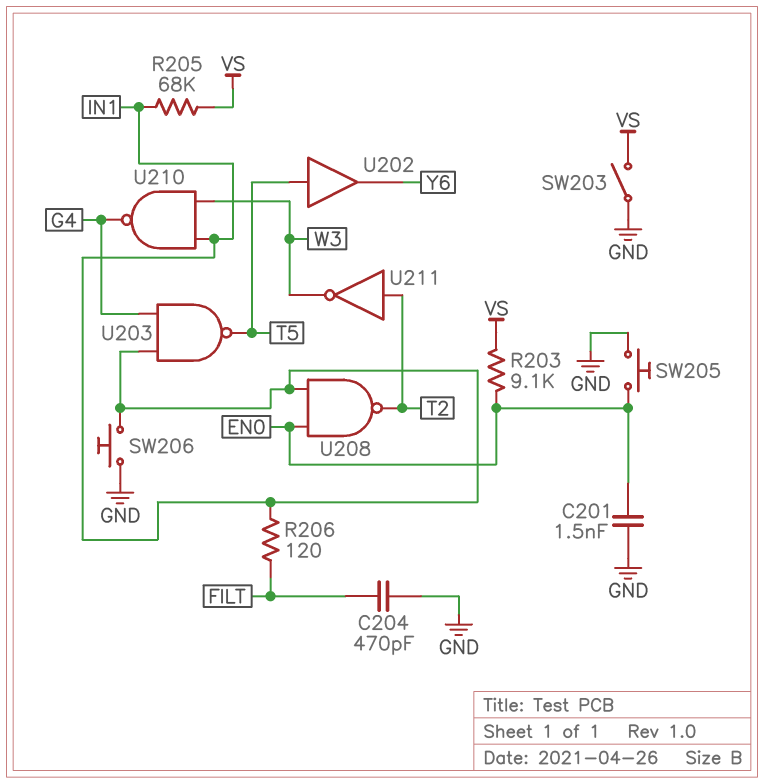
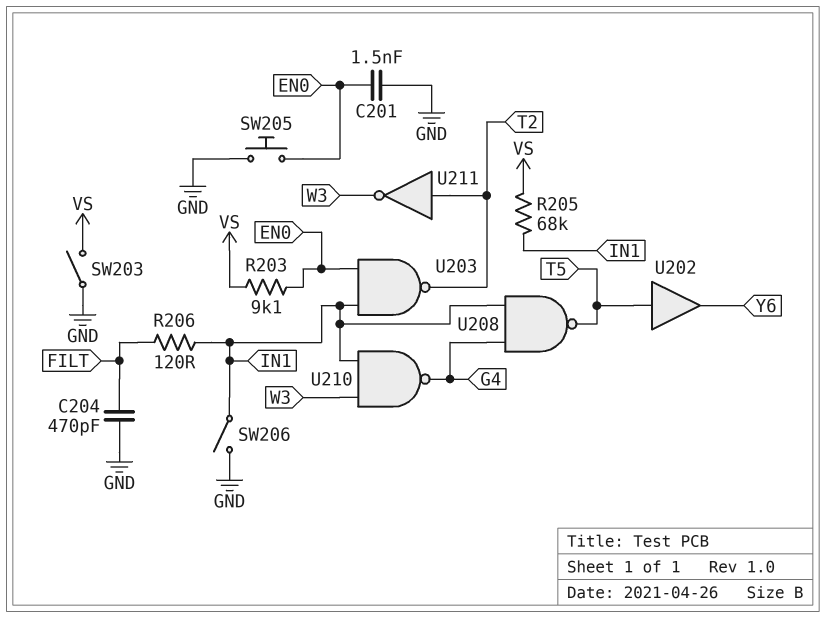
SW206: button (GND, IN1) -> switch (GND, IN1)
U203: NAND (in G4, in IN1, out T5) -> NAND (in EN0, in IN1, out T2)
U208: NAND (in EN0, in IN1, out T2) -> NAND (in G4, in IN1, out T5)

